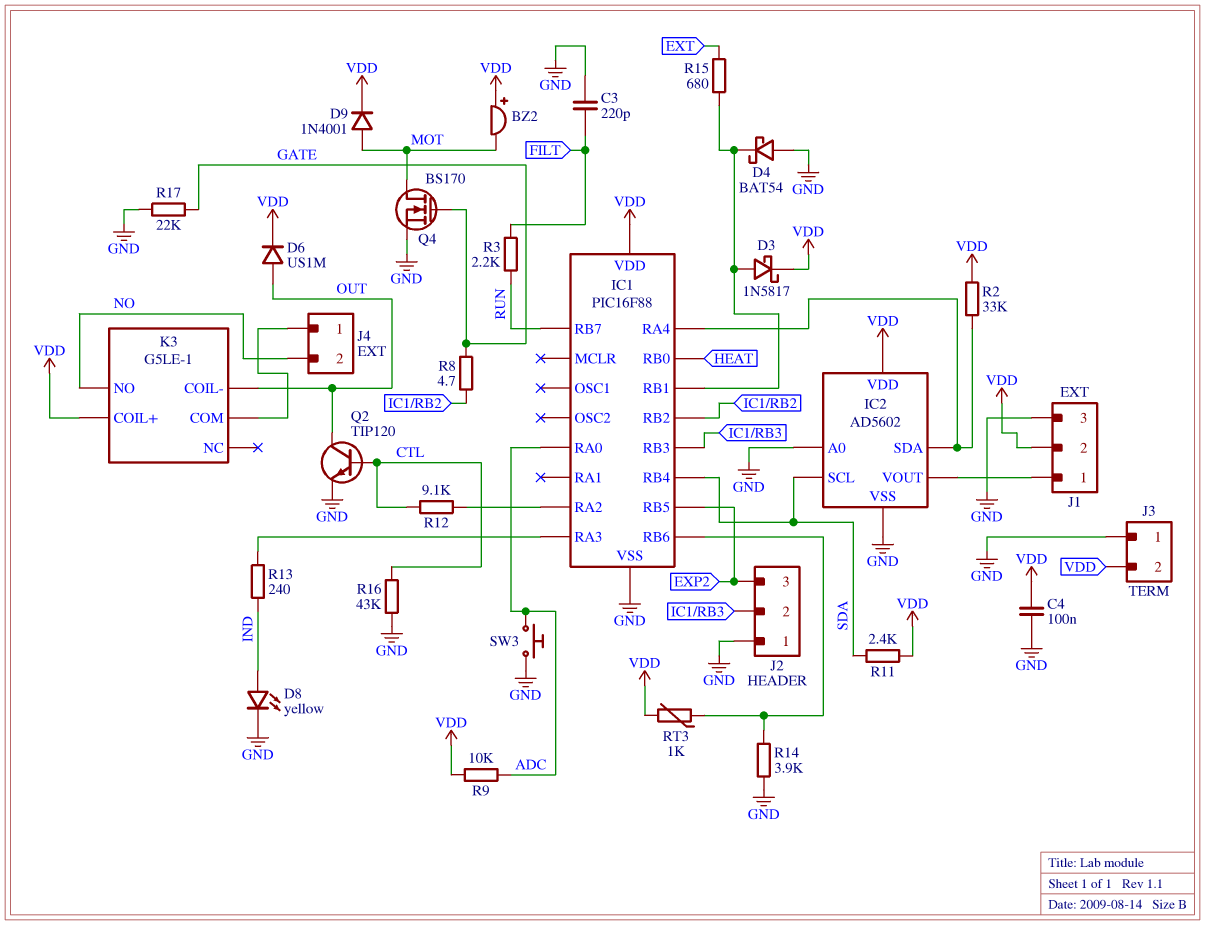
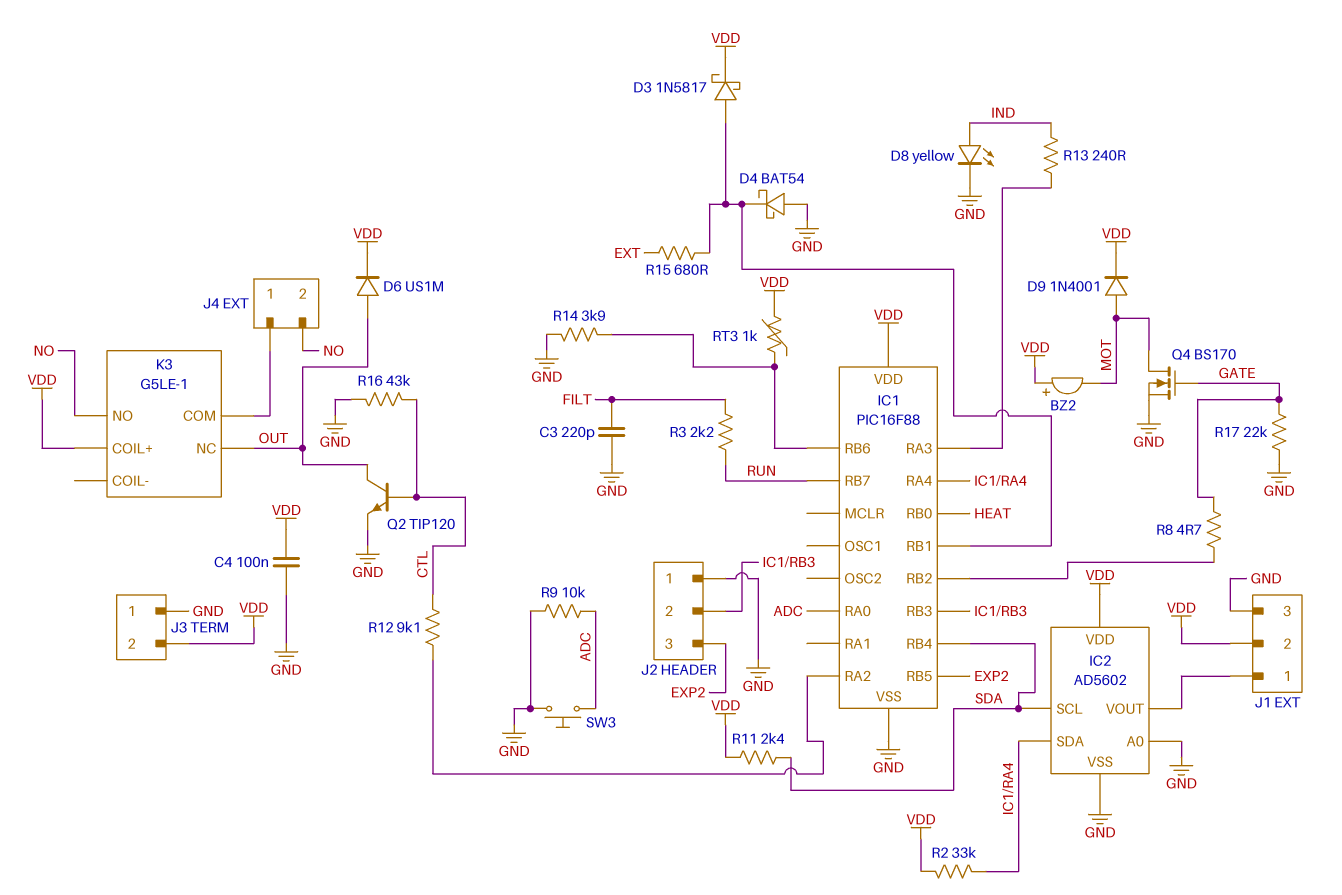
K3 pin COIL-: OUT -> none
K3 pin NC: none -> OUT
R9: 10k (ADC, VDD) -> 10k (ADC, GND)

